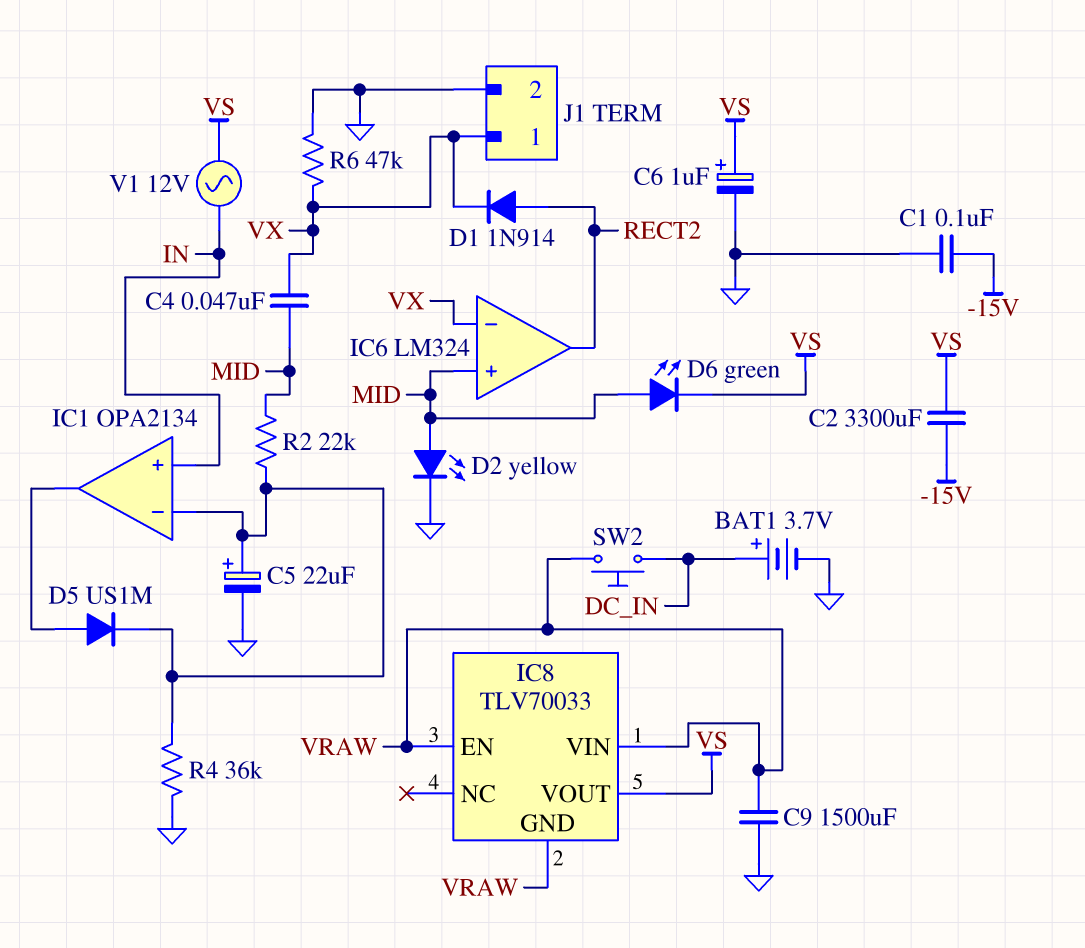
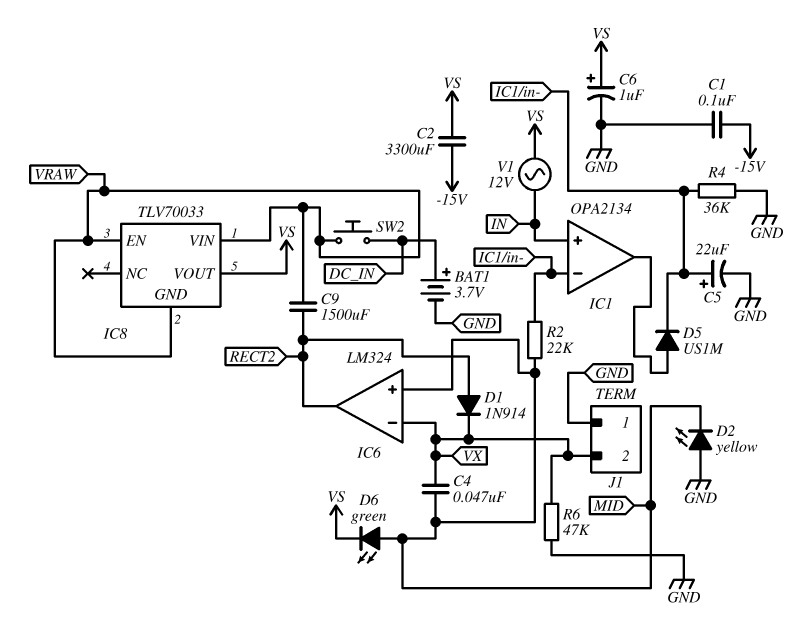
C9: 1500uF (GND, VRAW) -> 1500uF (RECT2, VRAW)
D2: LED yellow (A MID, K GND) -> LED yellow (A GND, K MID)
J1 pin 1: VX -> GND
J1 pin 2: GND -> VX

